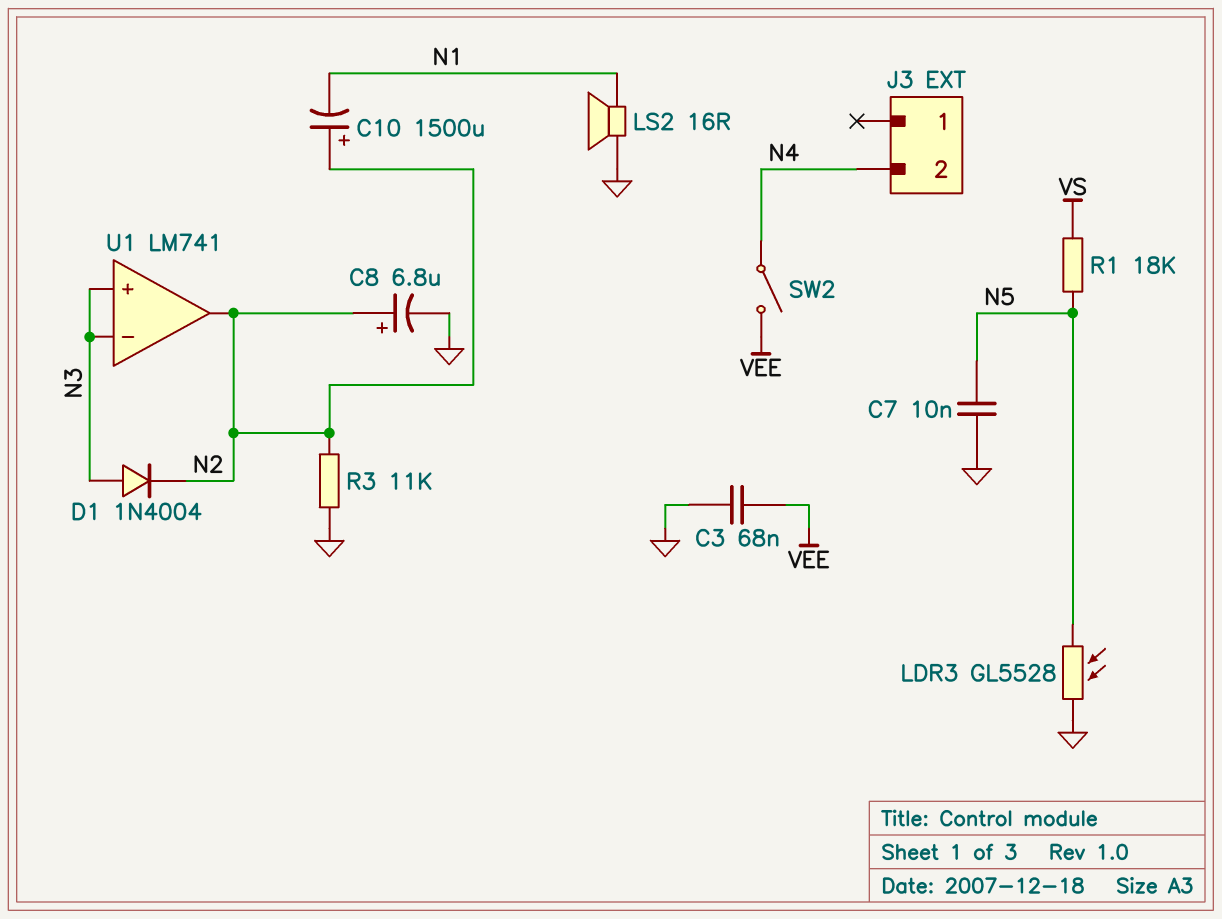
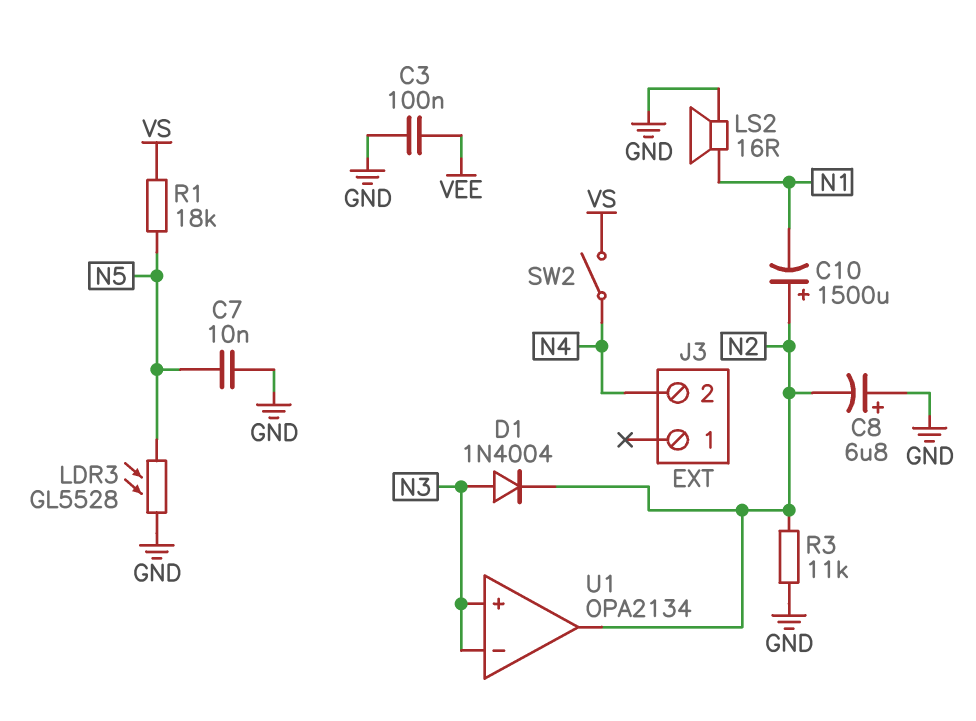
C3: 68nF (GND, VEE) -> 100nF (GND, VEE)
C8: 6.8uF (plus N2, minus GND) -> 6.8uF (plus GND, minus N2)
SW2: switch (N4, VEE) -> switch (N4, VS)
U1: LM741 -> OPA2134

